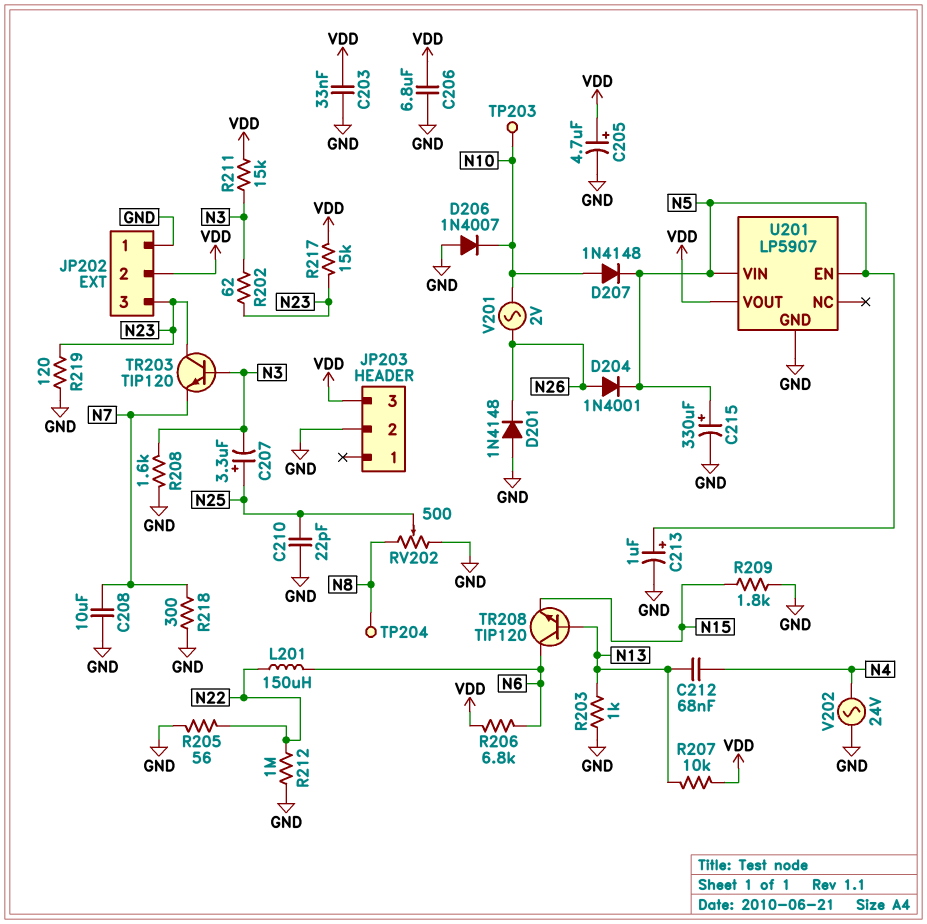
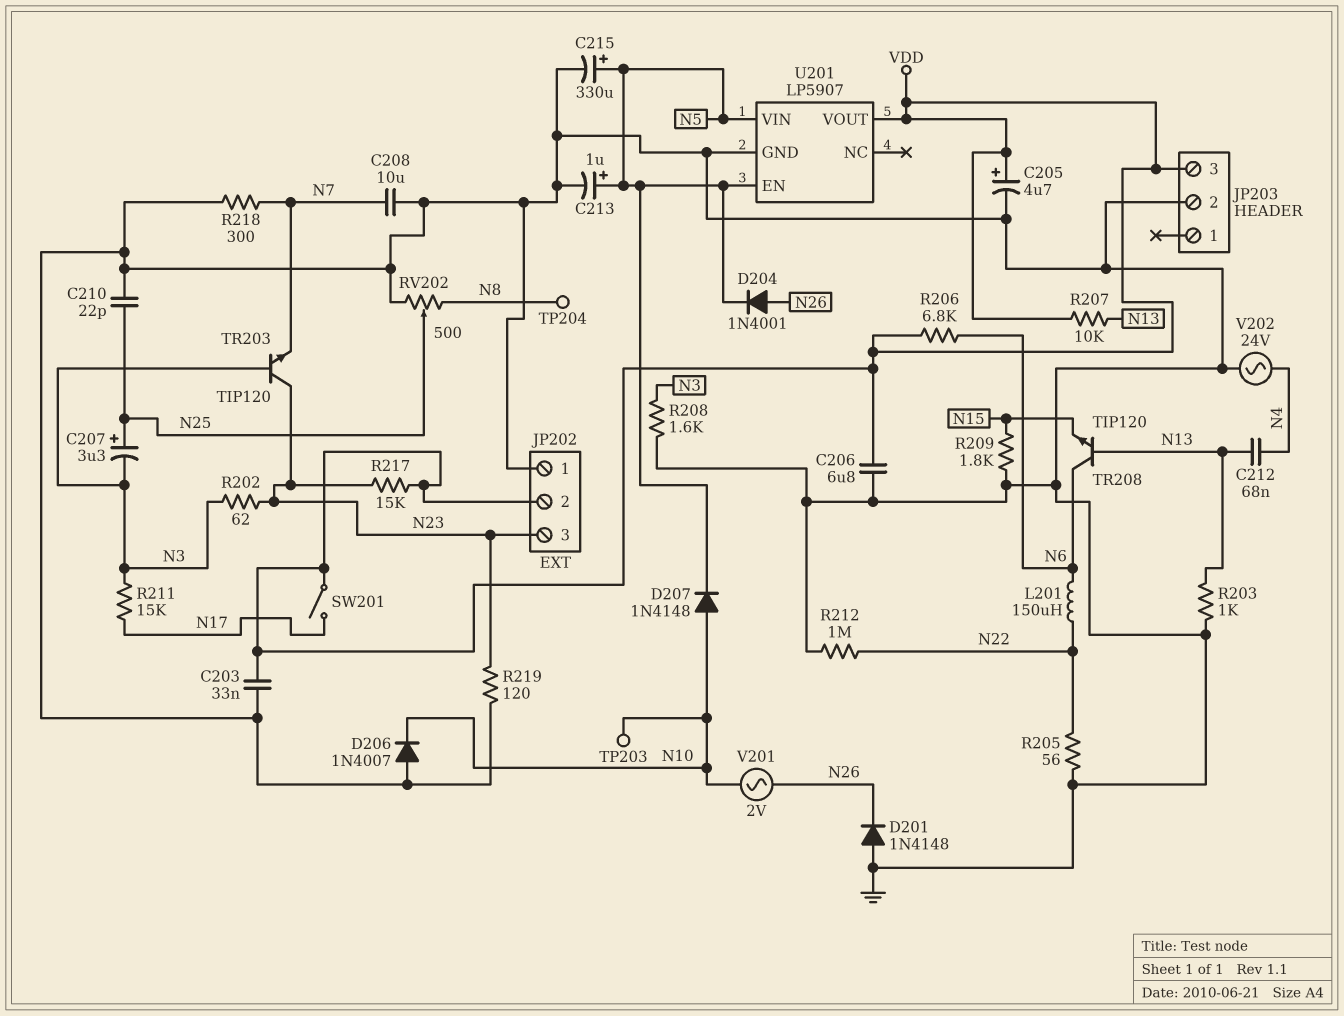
R211: 15k (N3, VDD) -> 15k (N3, N17)
SW201: none -> switch (N17, VDD)

